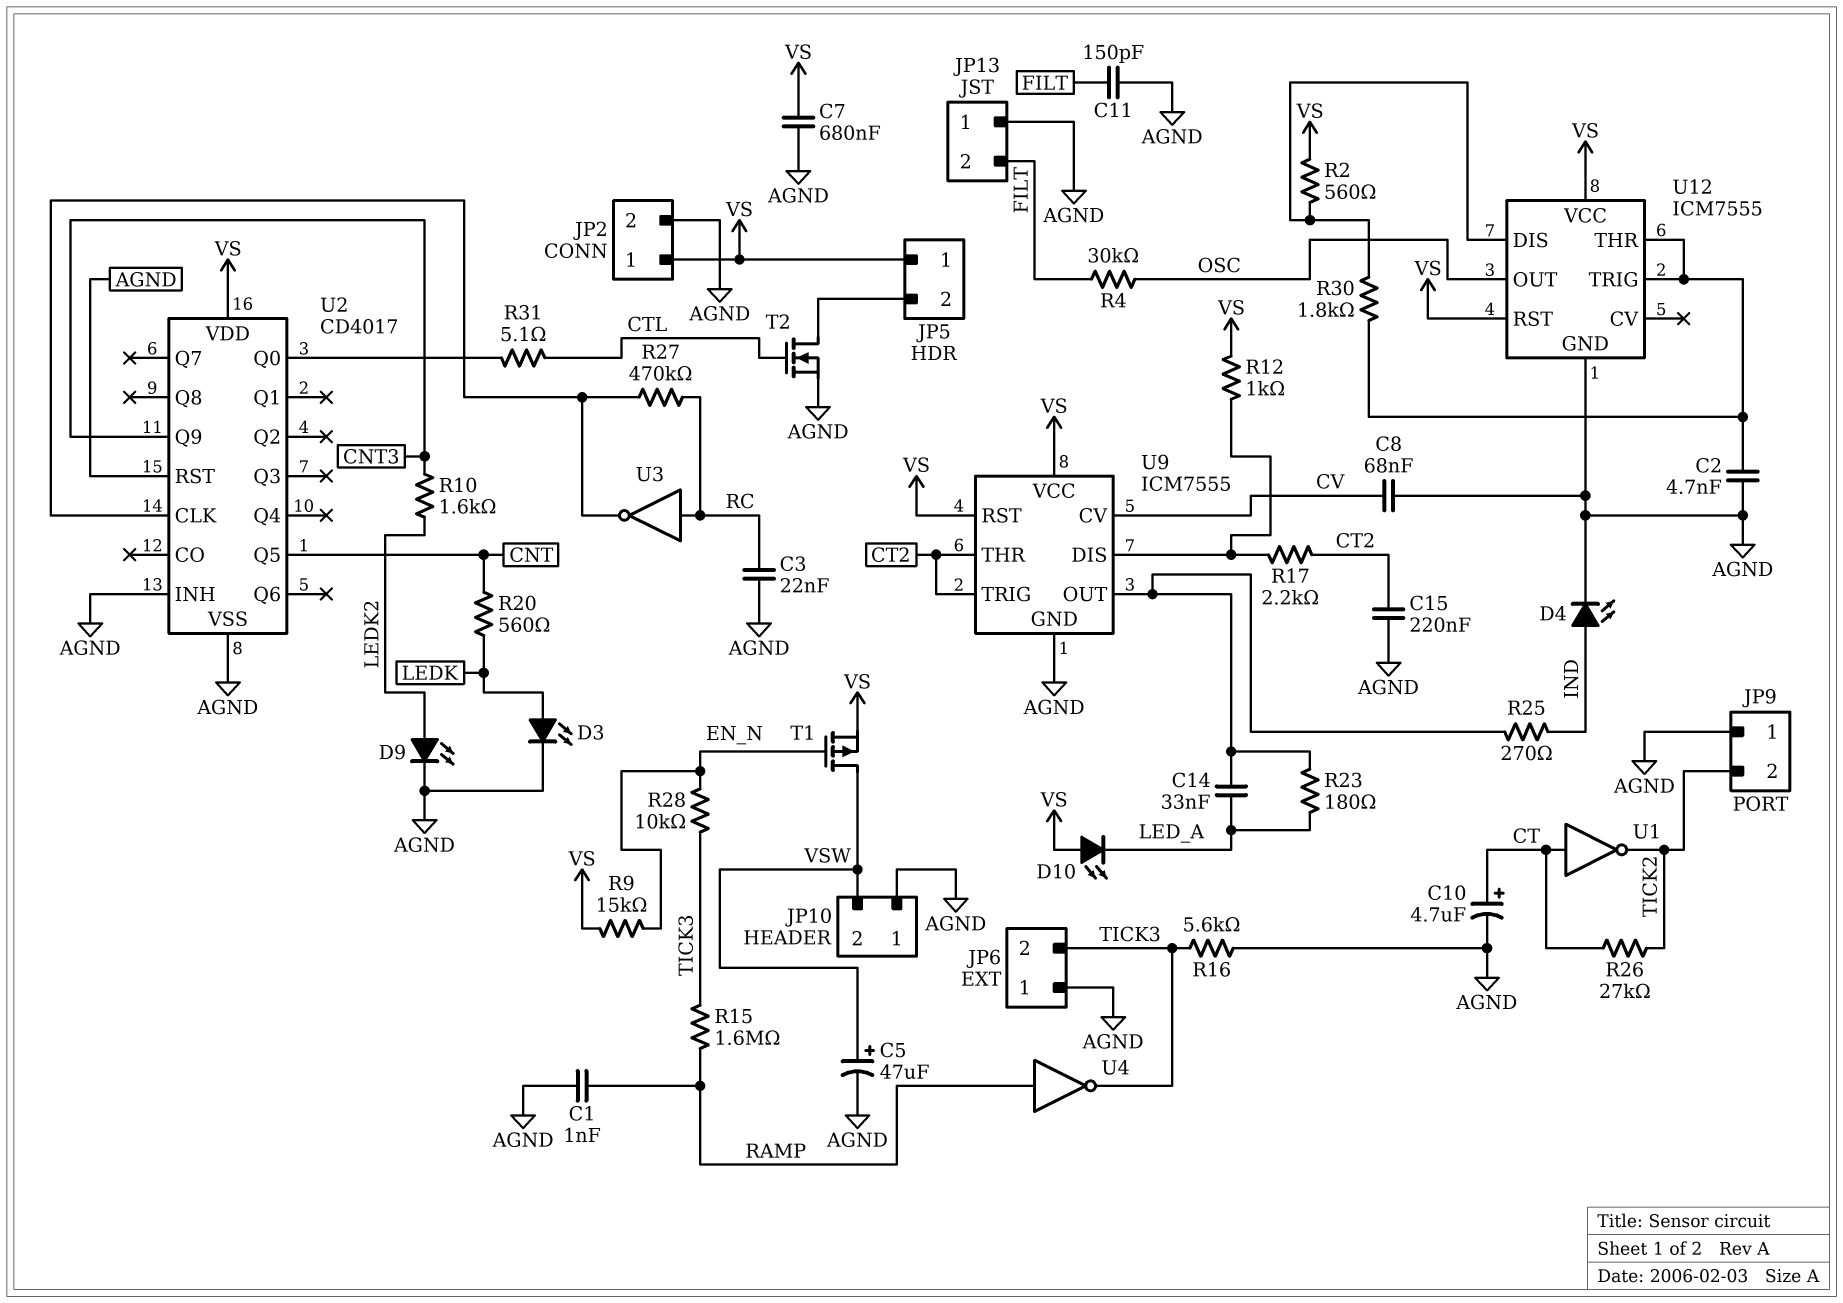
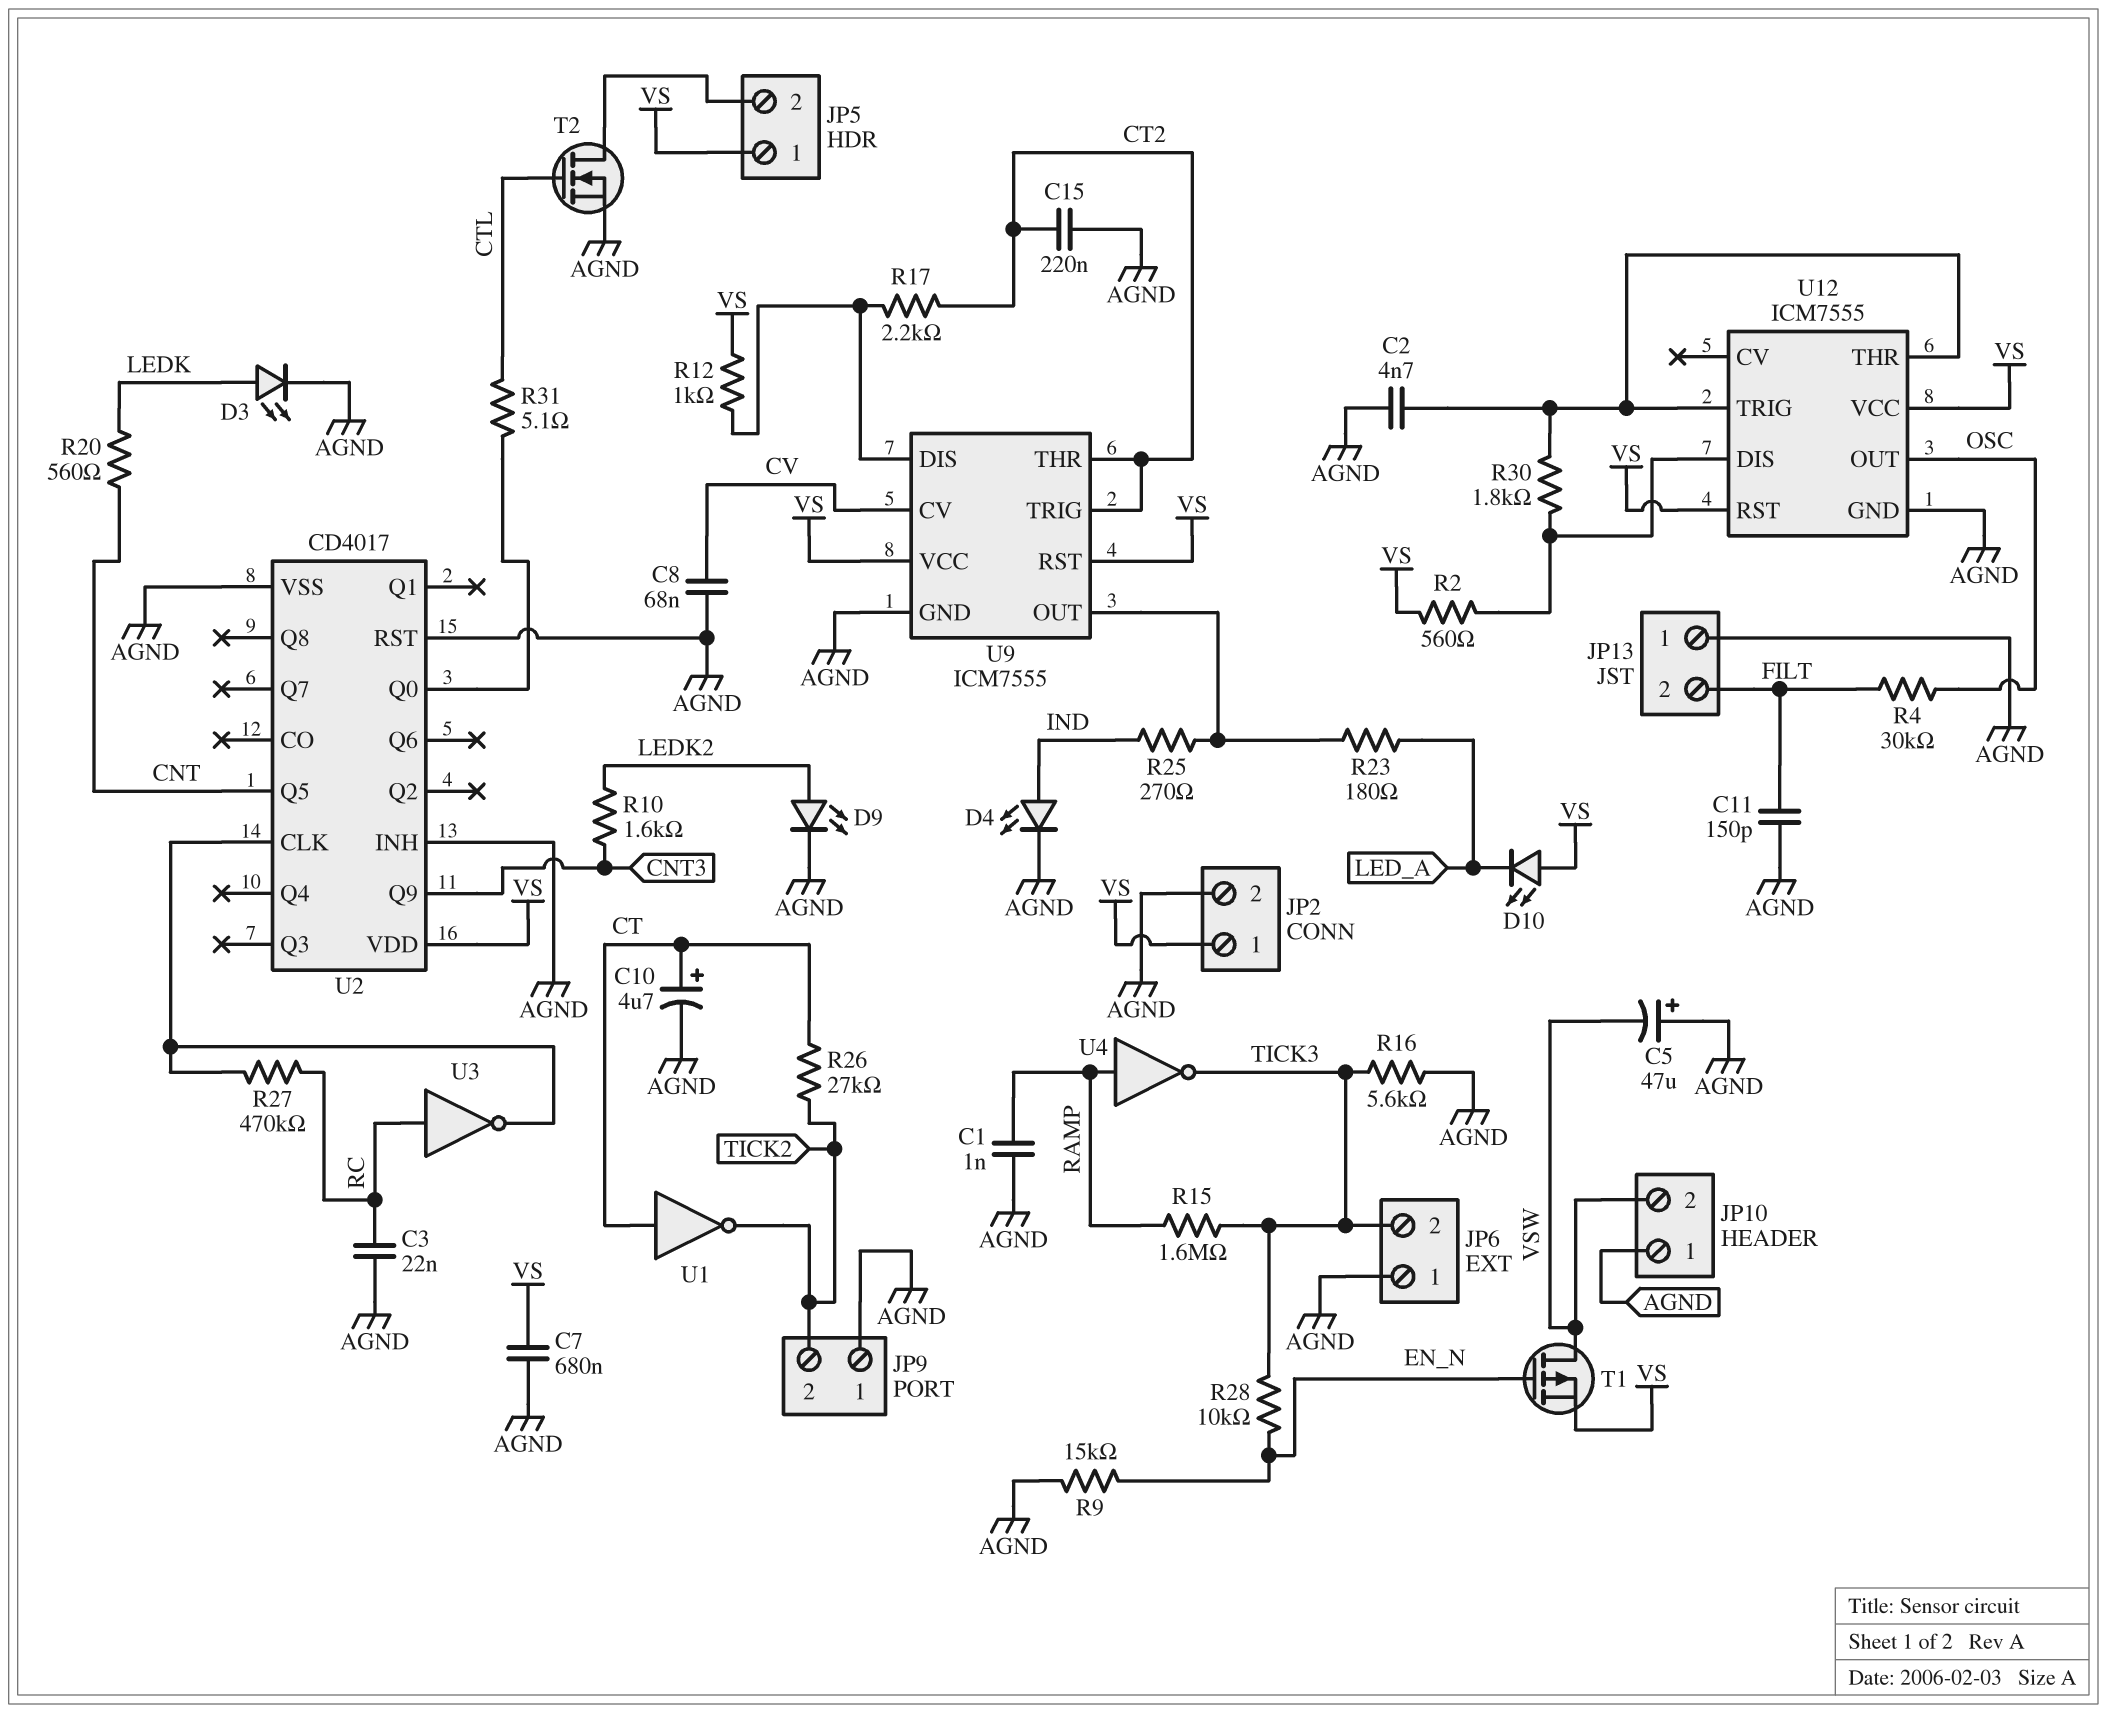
C5: 47uF (plus VSW, minus AGND) -> 47uF (plus AGND, minus VSW)
C14: 33nF (LED_A, U9/OUT) -> none
R9: 15k (EN_N, VS) -> 15k (AGND, EN_N)

